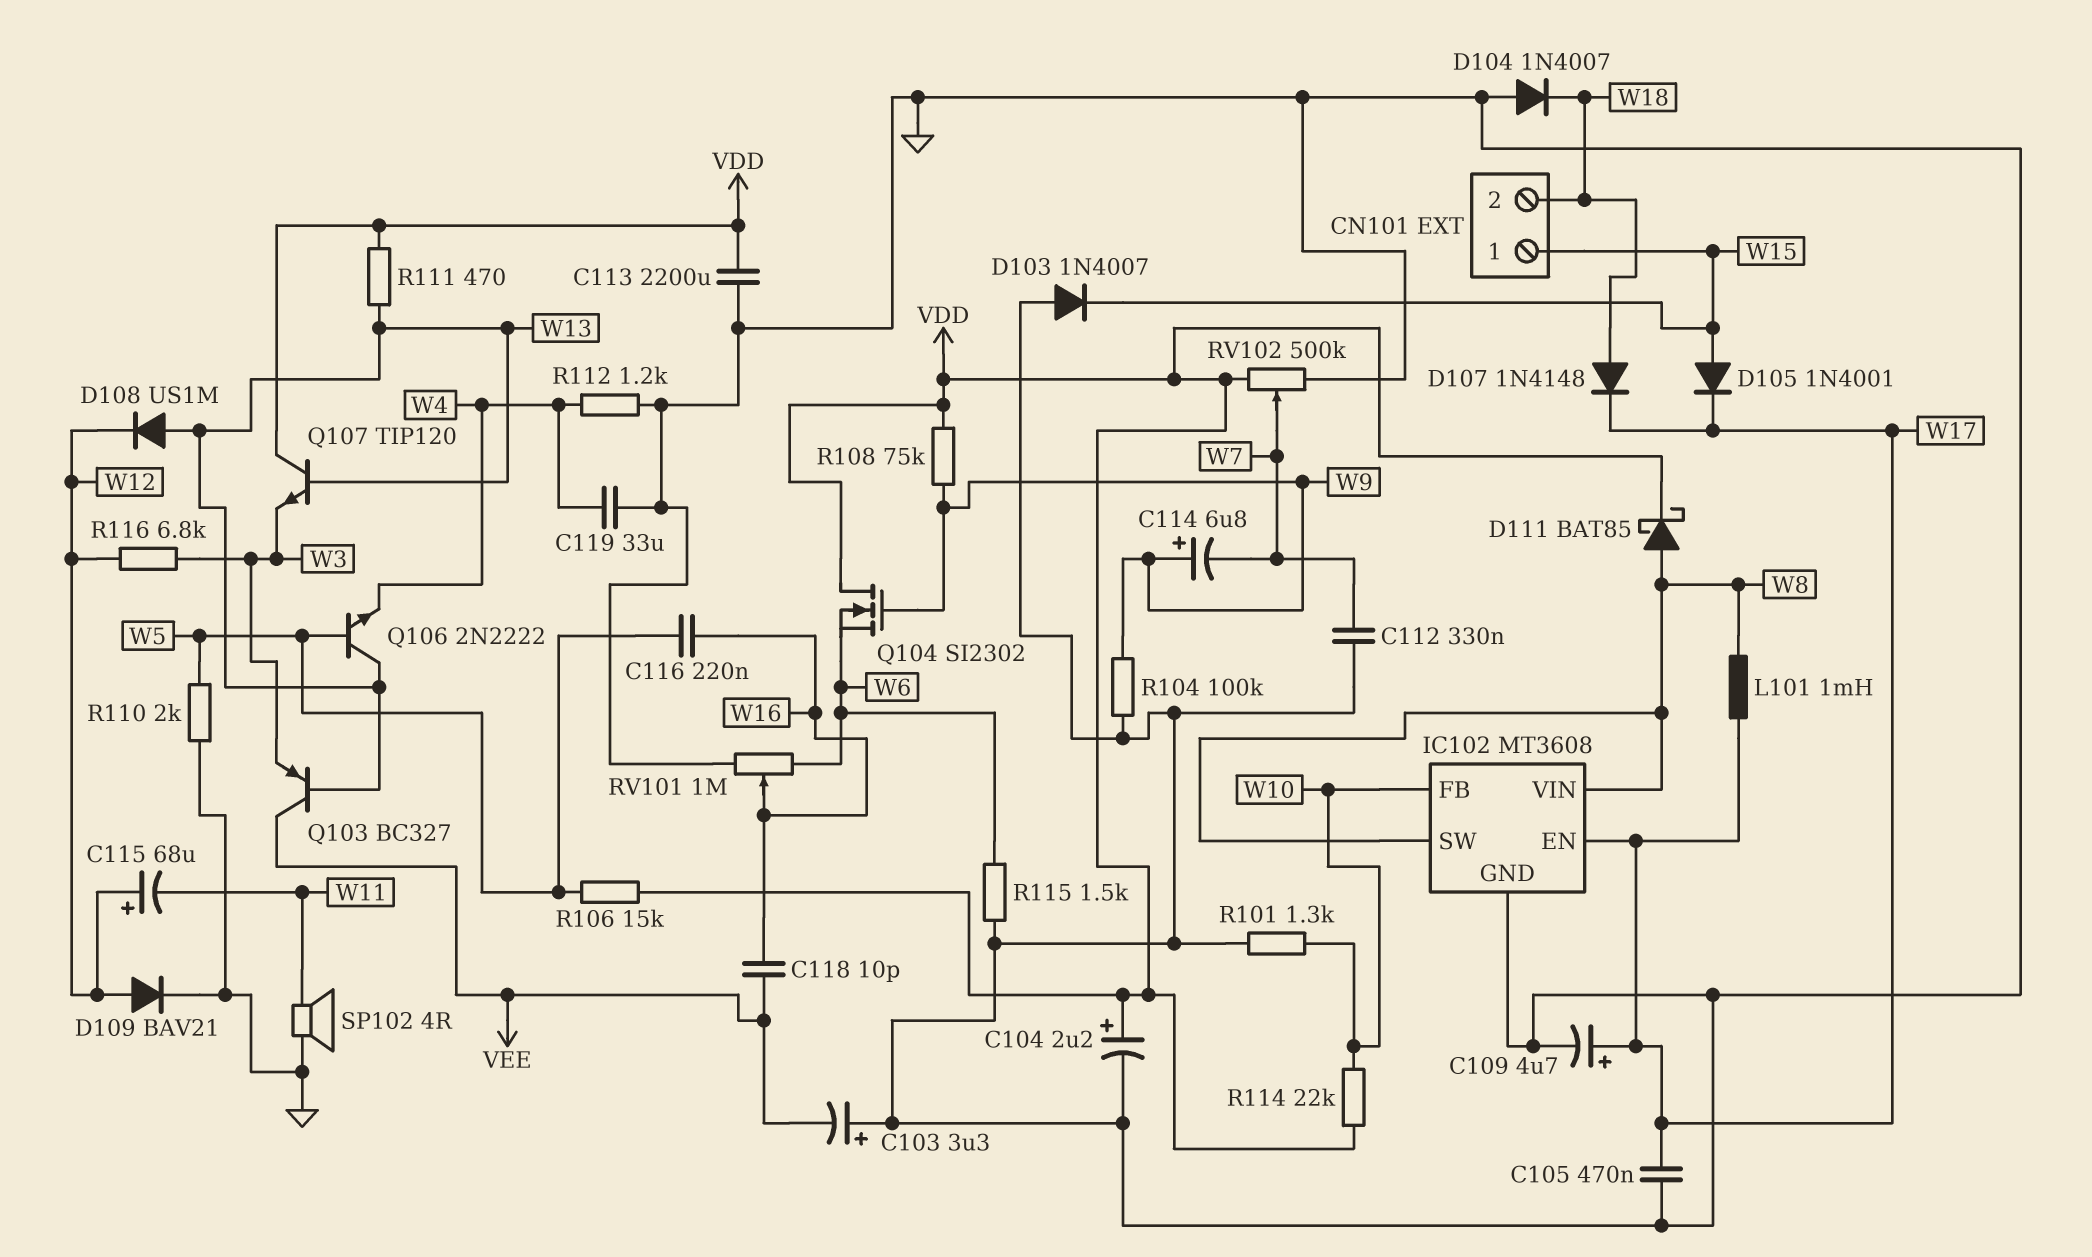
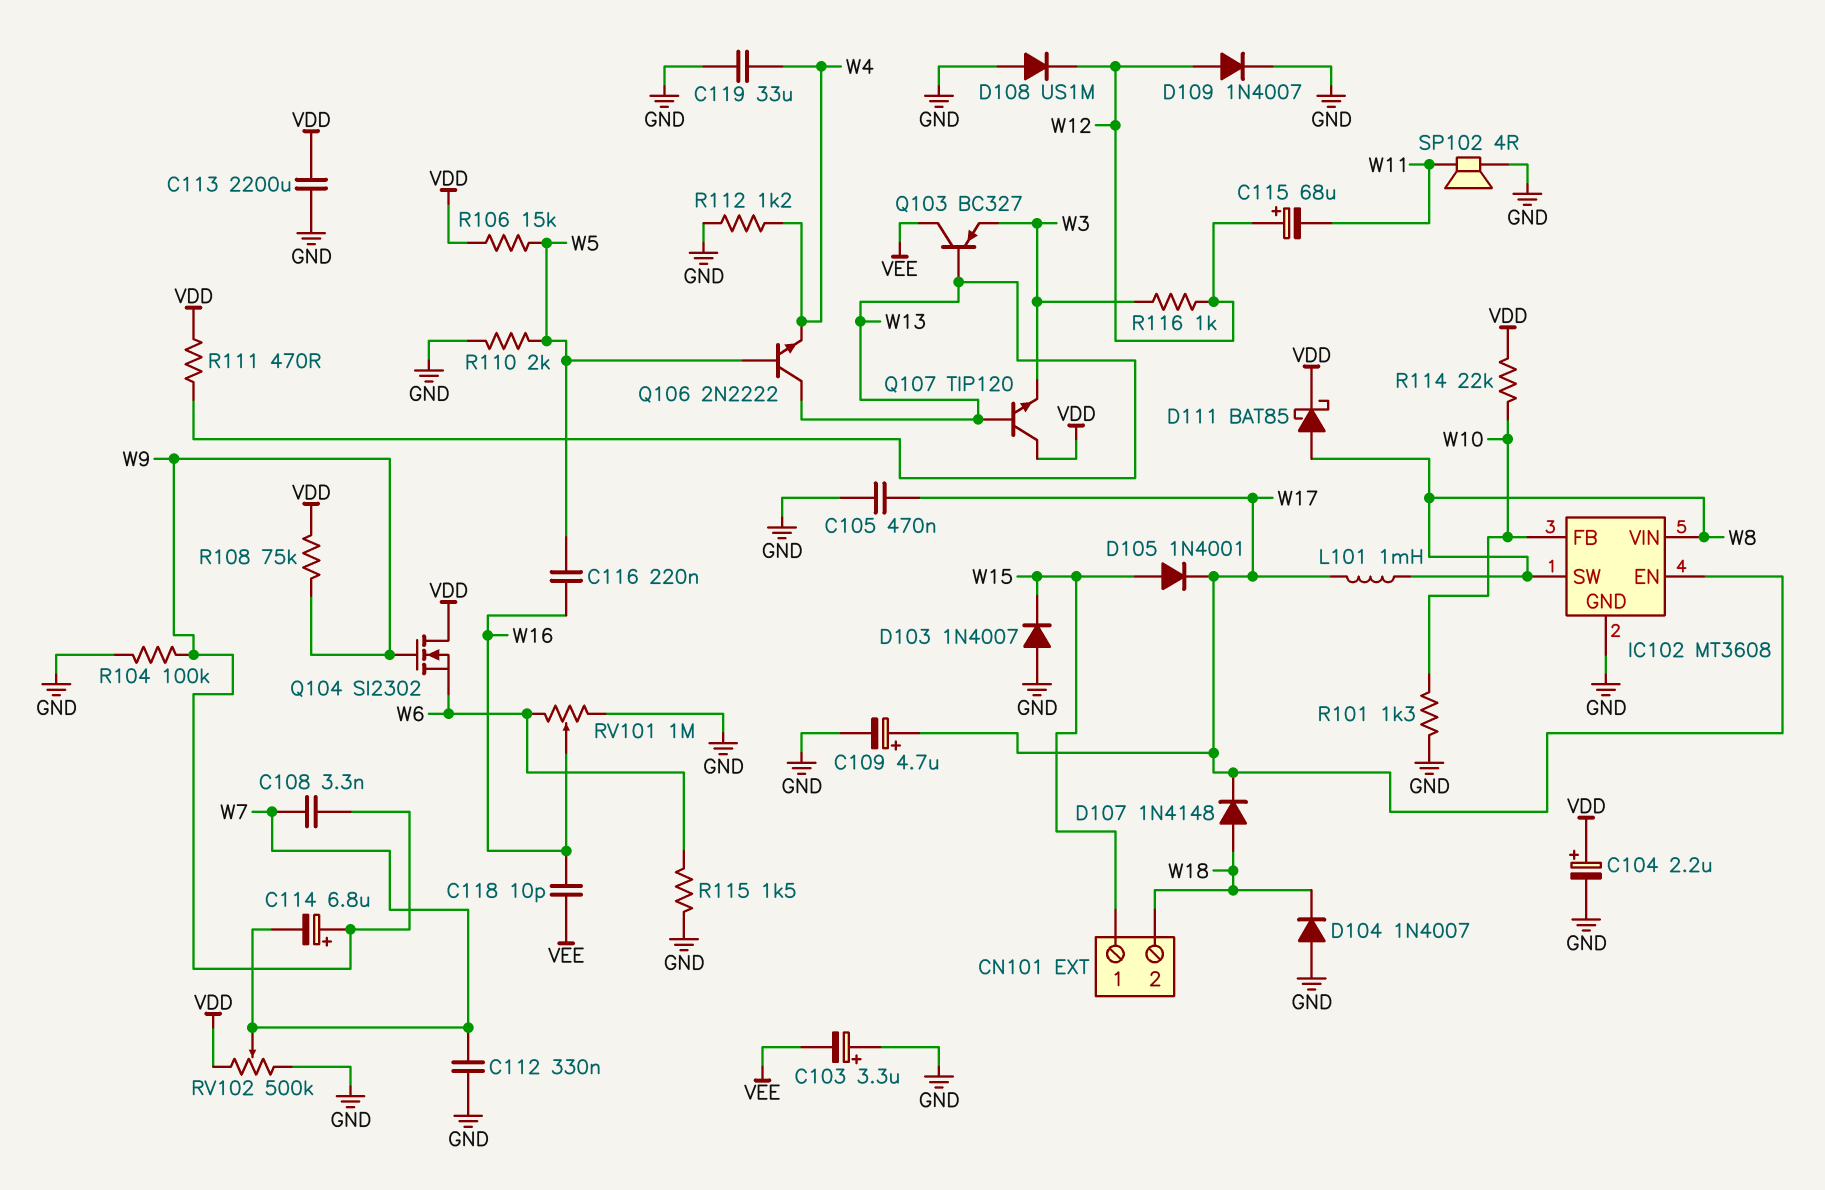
C108: none -> 3.3nF (W7, W9)
D108: diode US1M (A W13, K W12) -> diode US1M (A GND, K W12)
D109: diode BAV21 (A W12, K GND) -> diode 1N4007 (A W12, K GND)
R116: 6.8k (W3, W12) -> 1k (W3, W12)

